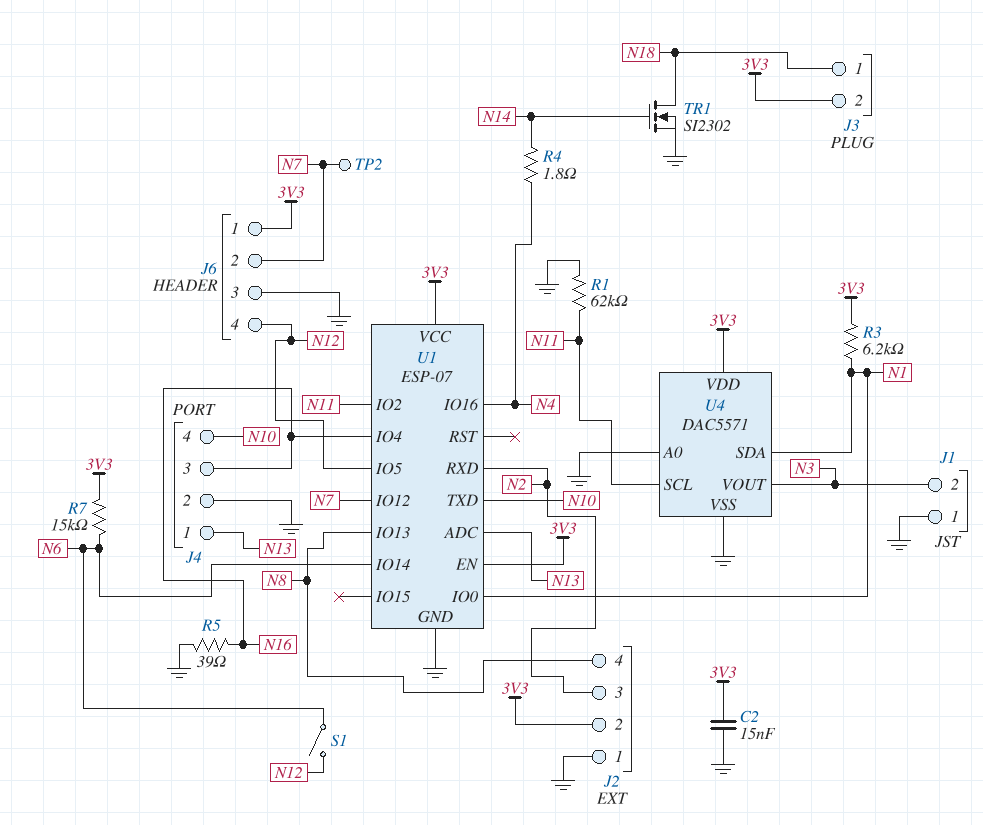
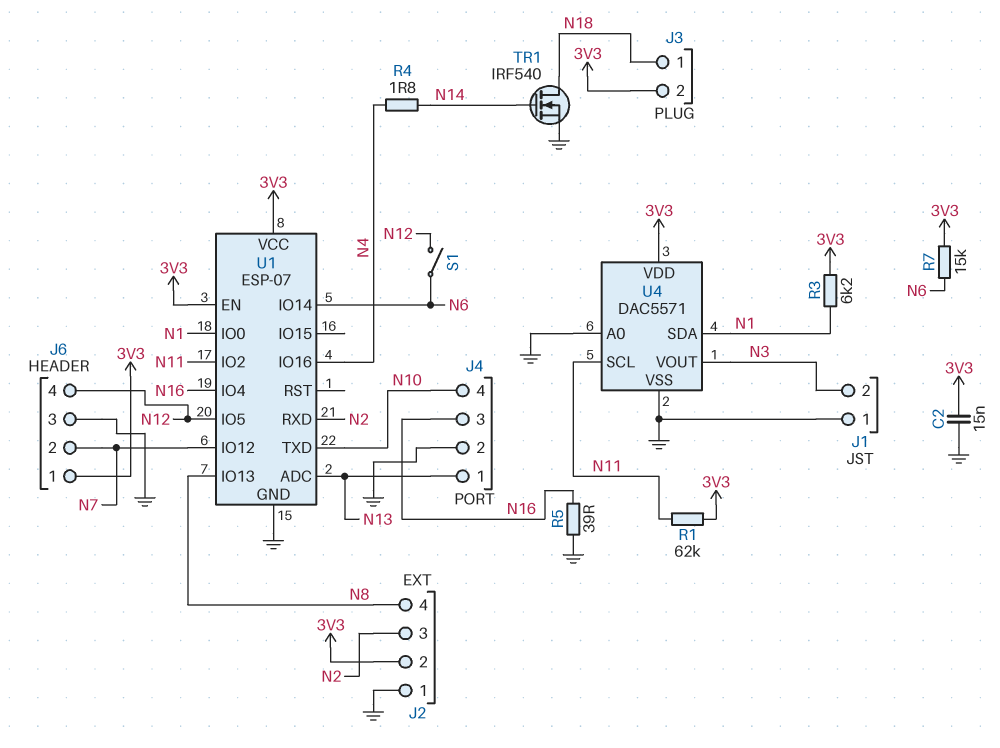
R1: 62k (GND, N11) -> 62k (3V3, N11)
TP2: test point (N7) -> none
TR1: NMOS SI2302 (G N14, D N18, S GND) -> NMOS IRF540 (G N14, D N18, S GND)

